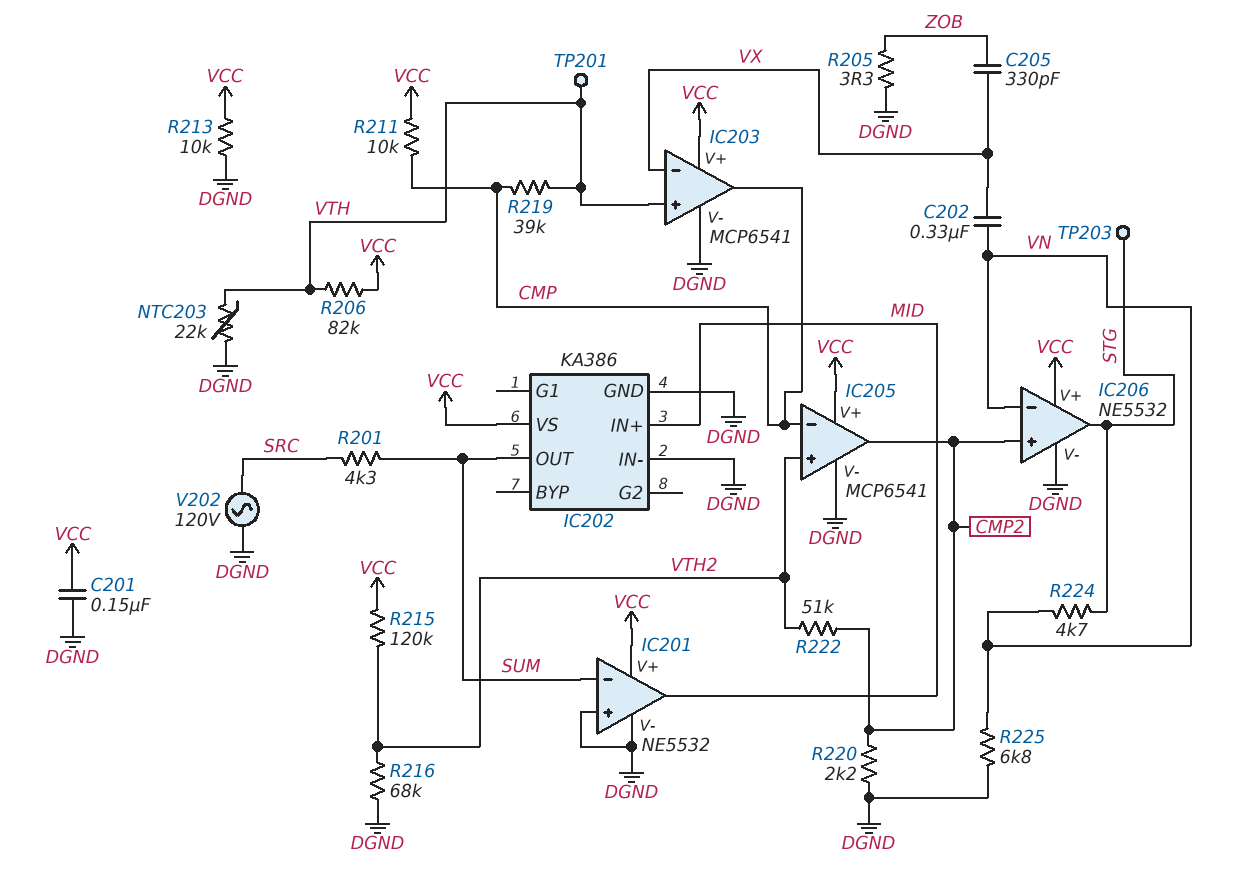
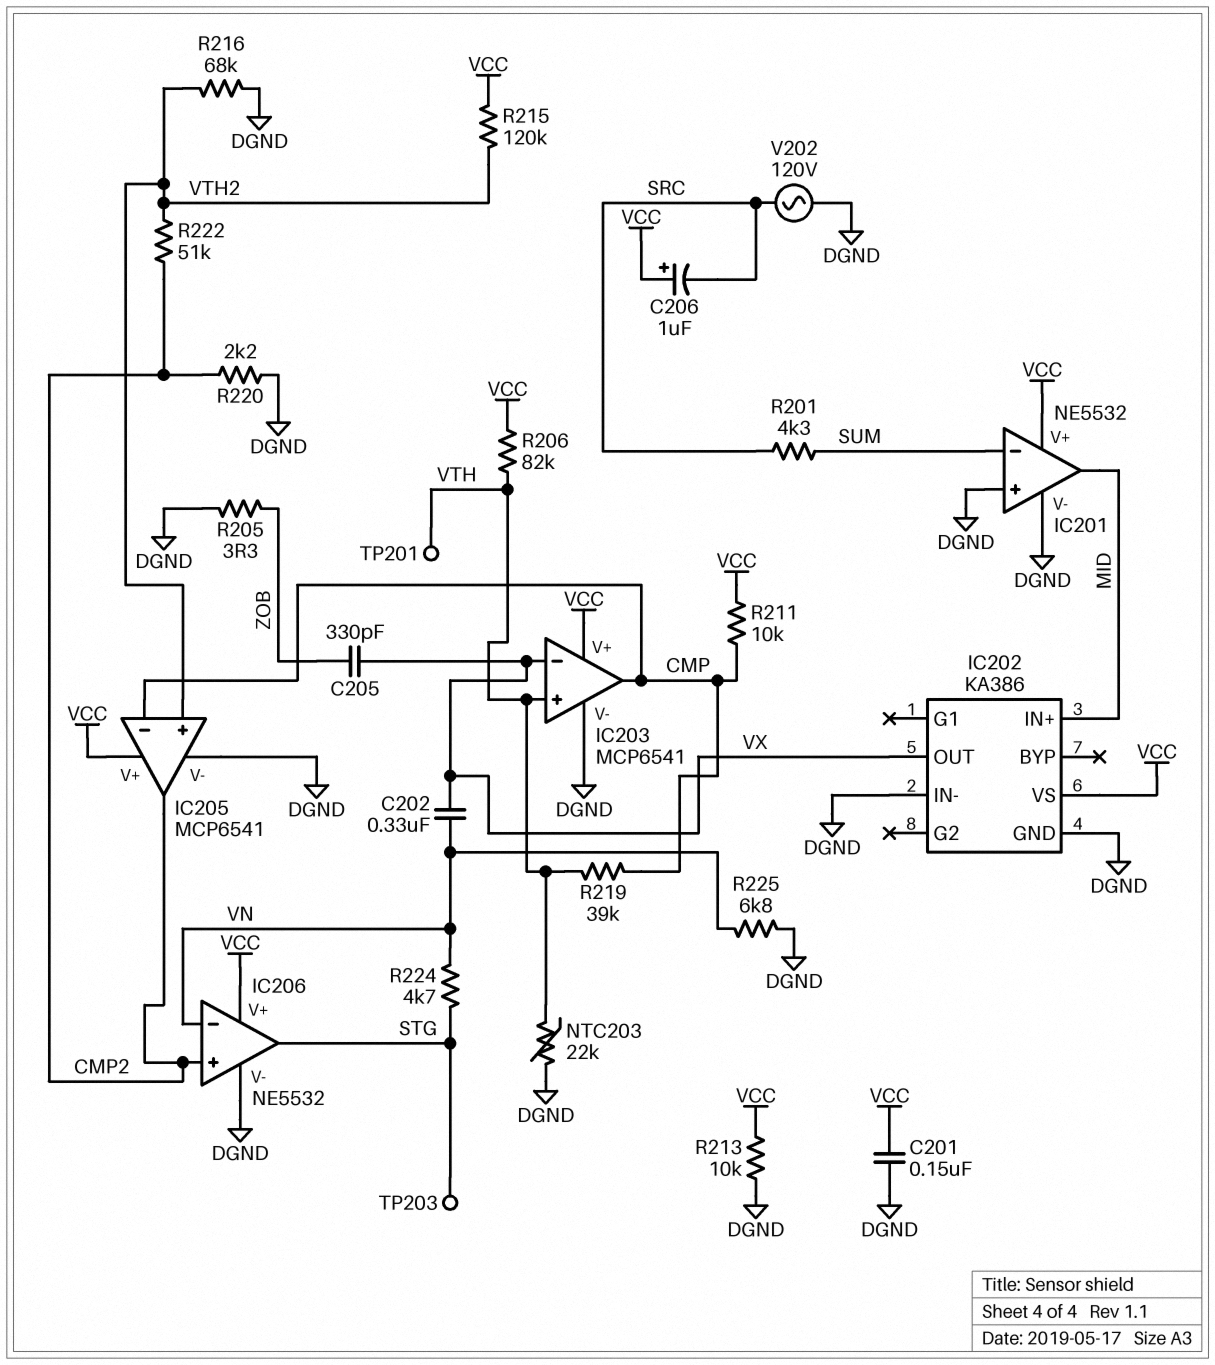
C206: none -> 1uF (plus VCC, minus SRC)
IC202 pin OUT: SUM -> VX

